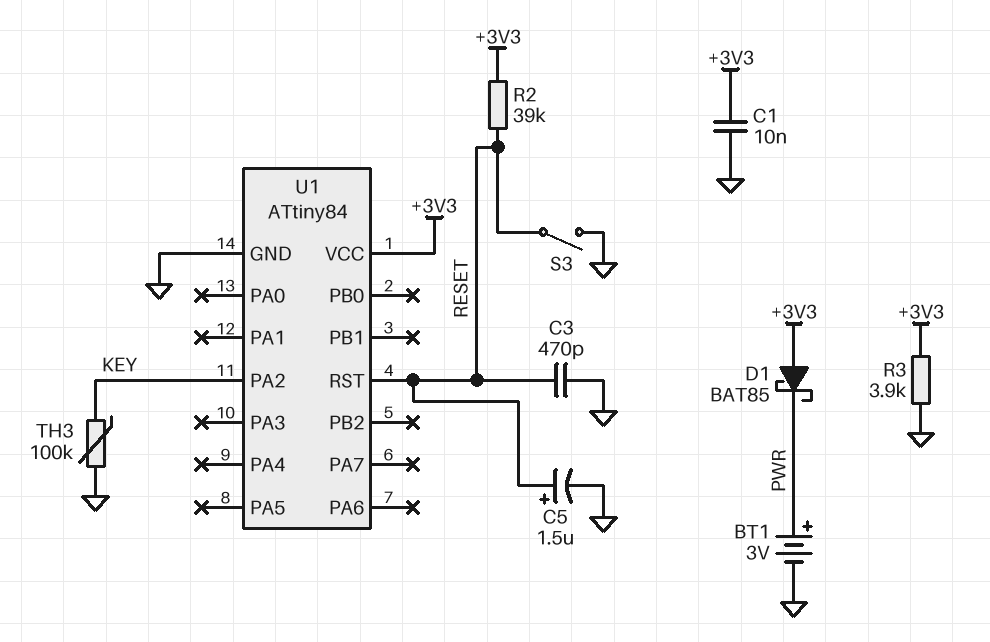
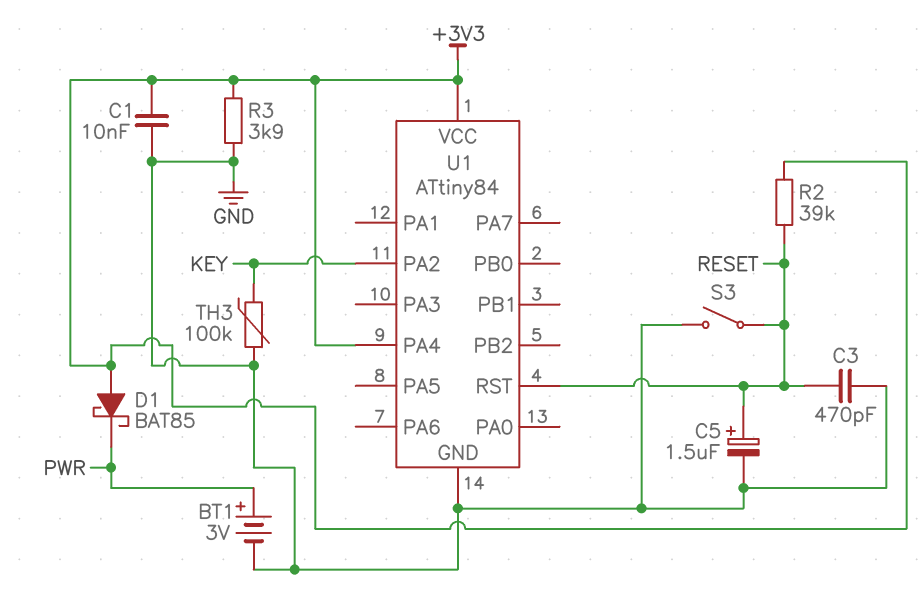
U1 pin PA4: none -> +3V3

